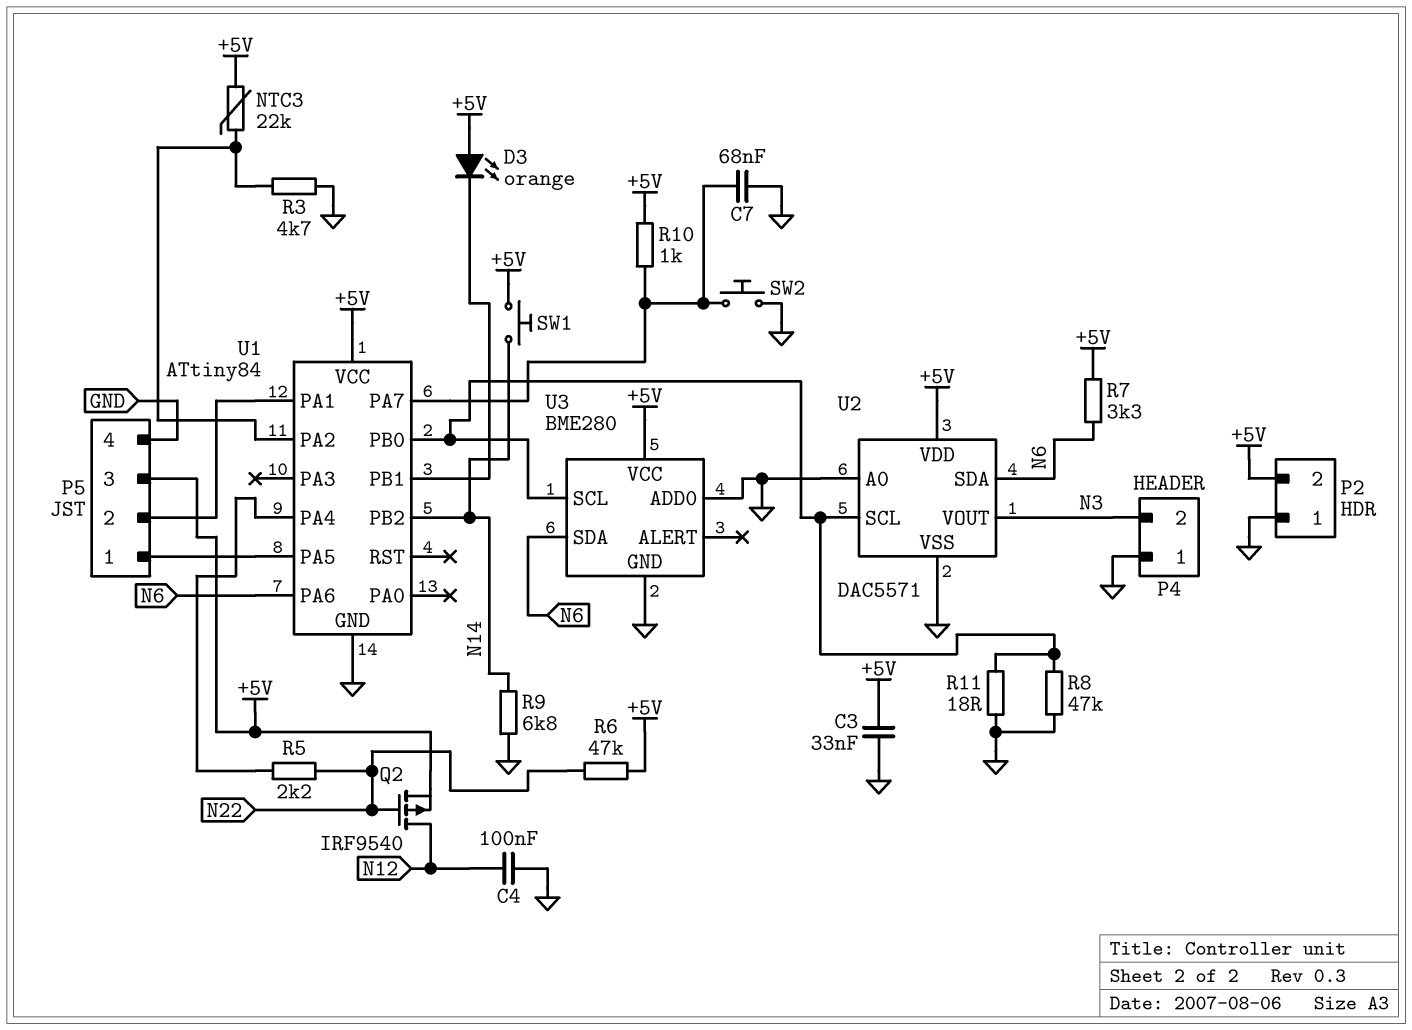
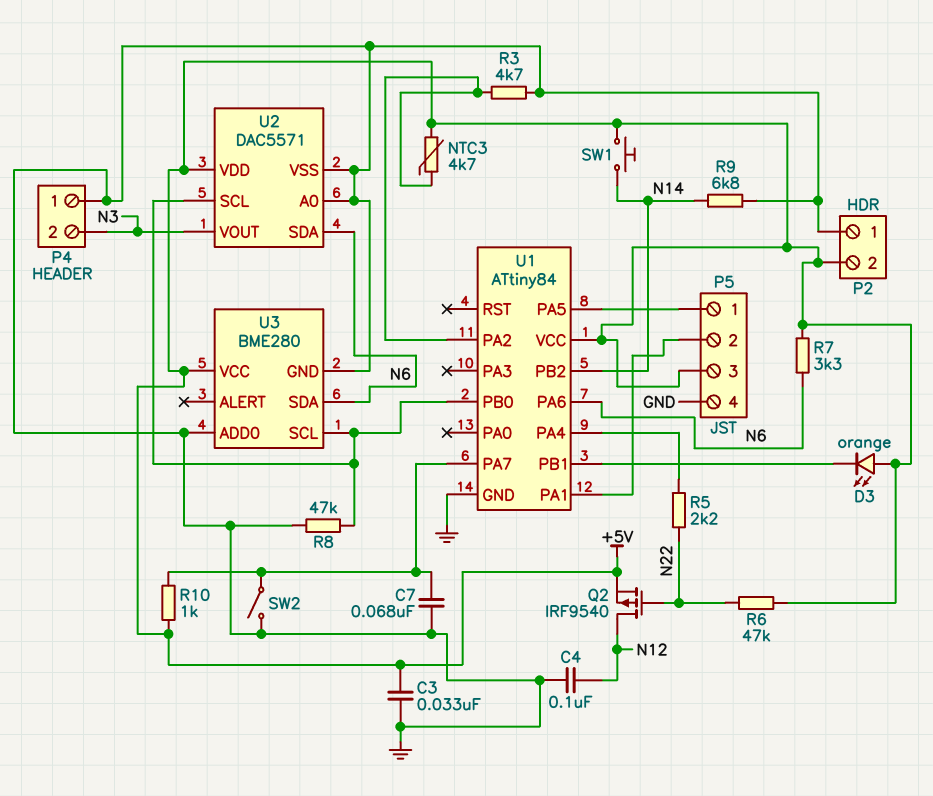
NTC3: 22k (+5V, U1/PA2) -> 4.7k (+5V, U1/PA2)
R11: 18 (GND, U1/PB0) -> none
SW2: button (GND, U1/PA7) -> switch (GND, U1/PA7)

